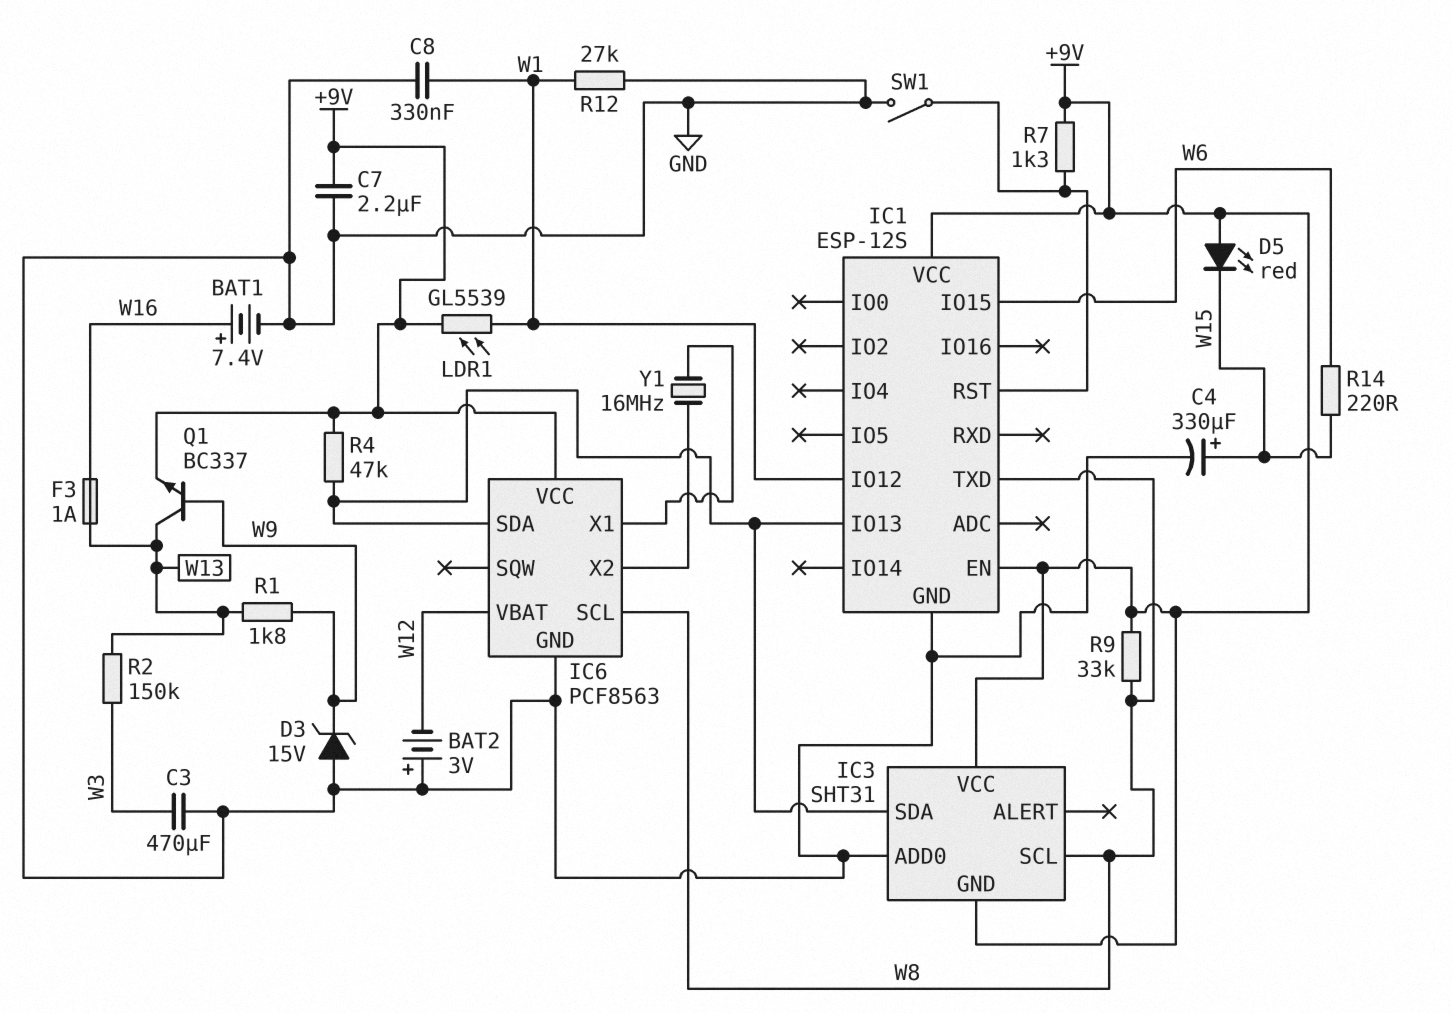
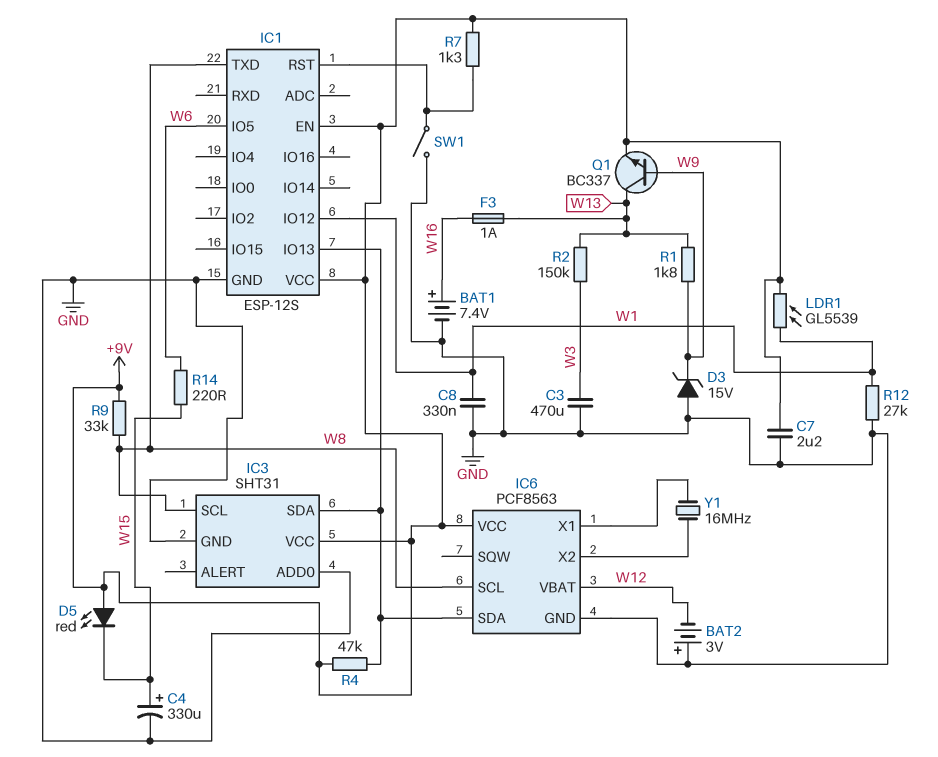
IC1 pin IO5: none -> W6
IC1 pin IO15: W6 -> none
IC3 pin GND: +9V -> GND

